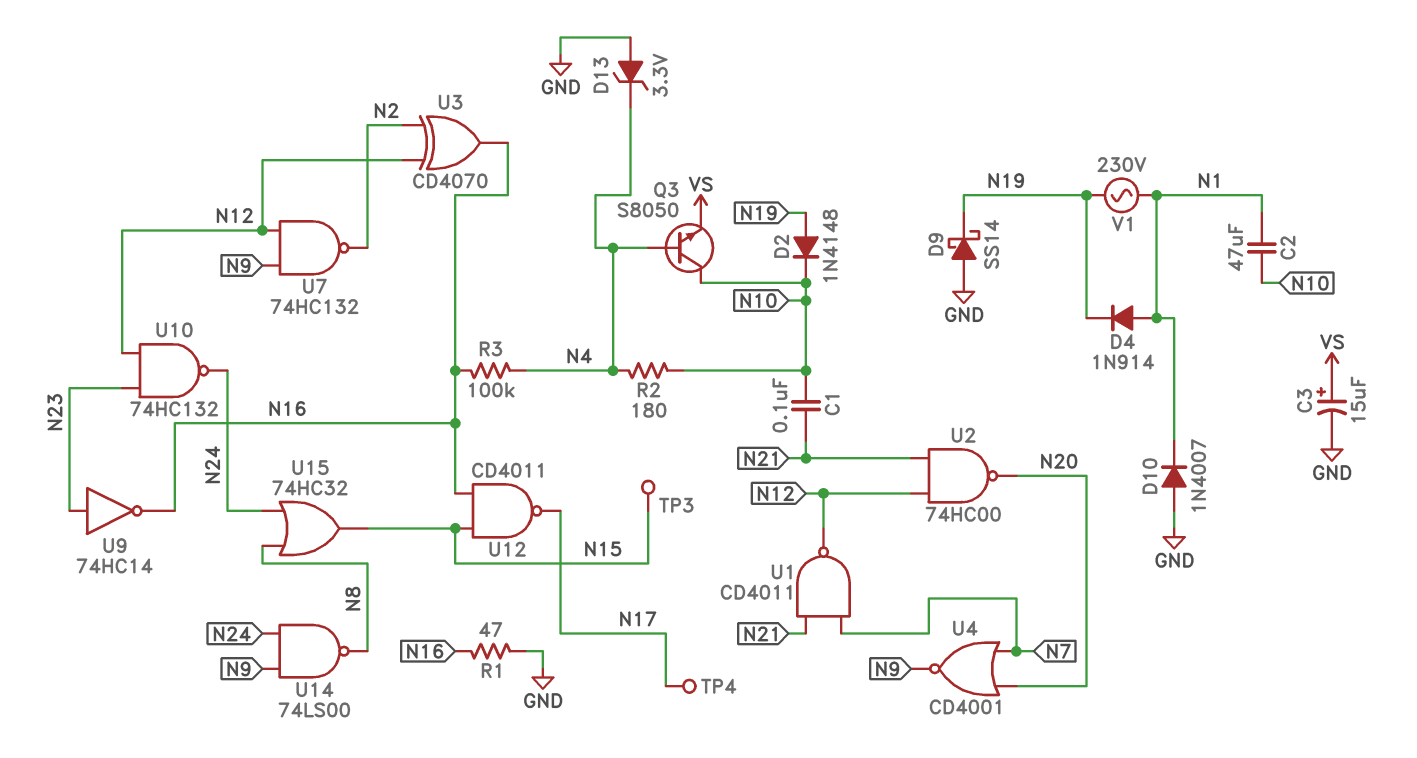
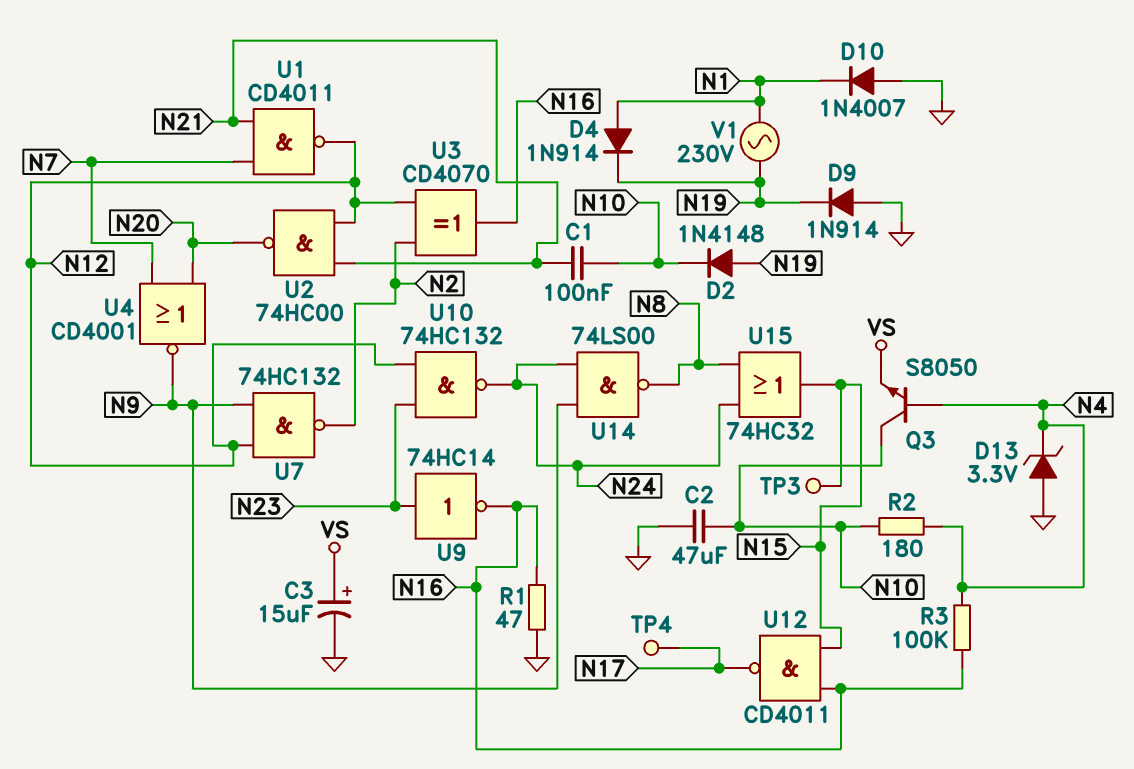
C2: 47uF (N1, N10) -> 47uF (GND, N10)
D9: schottky SS14 (A GND, K N19) -> diode 1N914 (A GND, K N19)

